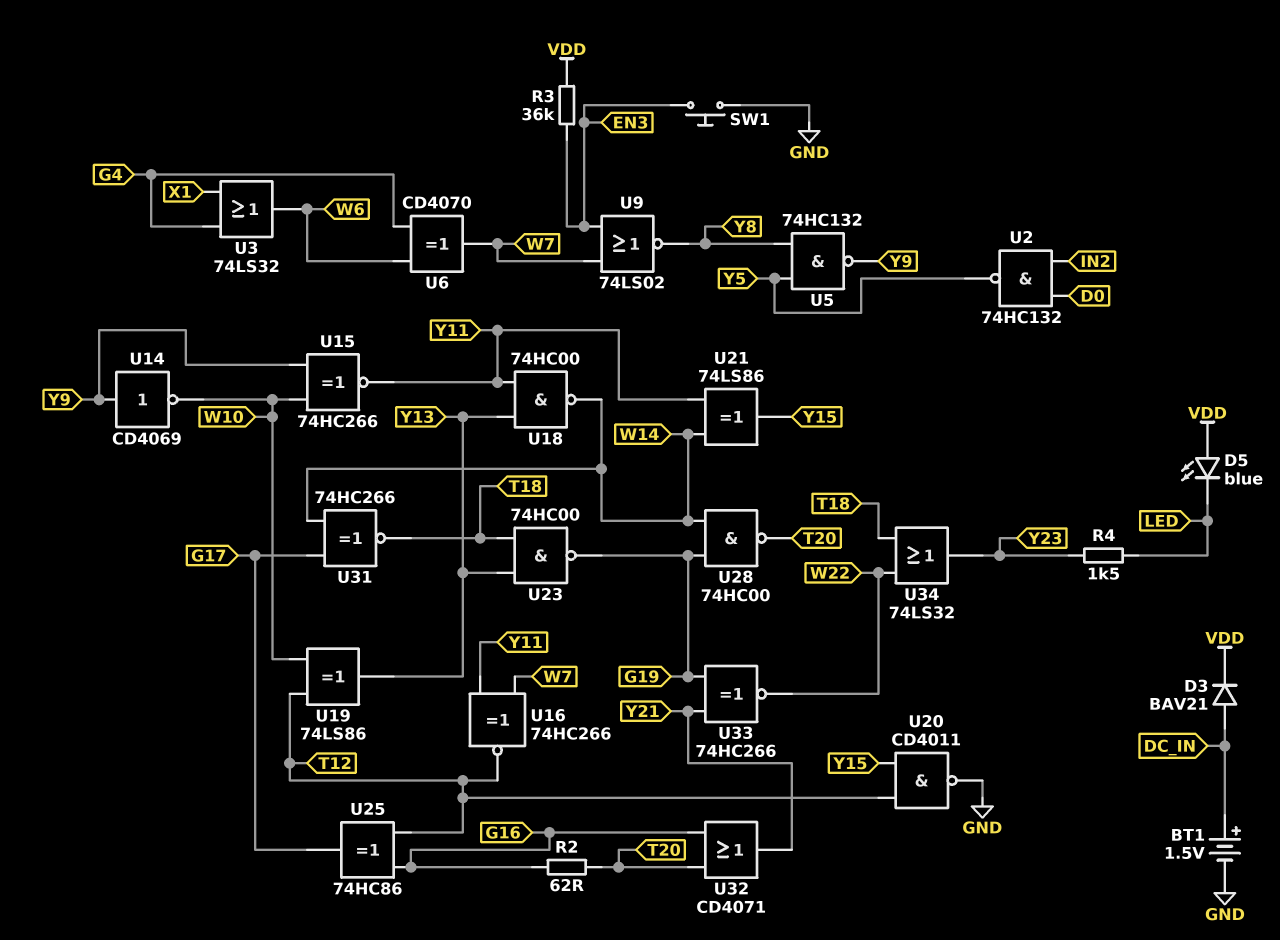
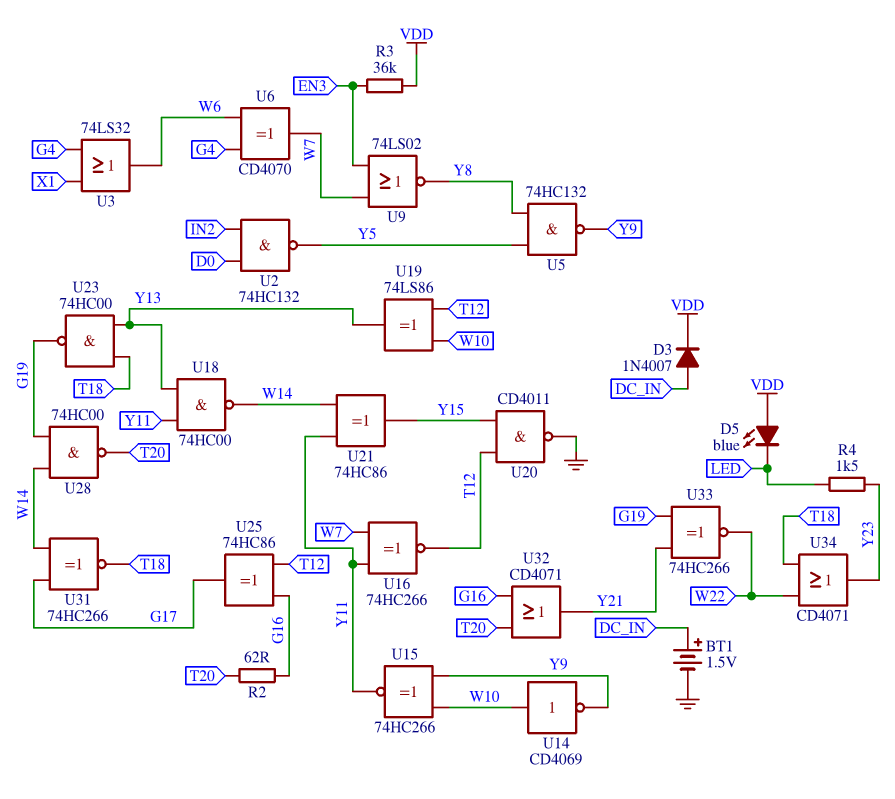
D3: diode BAV21 (A DC_IN, K VDD) -> diode 1N4007 (A DC_IN, K VDD)
SW1: button (EN3, GND) -> none
U14: NOT CD4069 (in Y9, out W10) -> NOT CD4069 (in W10, out Y9)
U21: XOR 74LS86 (in W14, in Y11, out Y15) -> XOR 74HC86 (in W14, in Y11, out Y15)
U34: OR 74LS32 (in T18, in W22, out Y23) -> OR CD4071 (in T18, in W22, out Y23)

